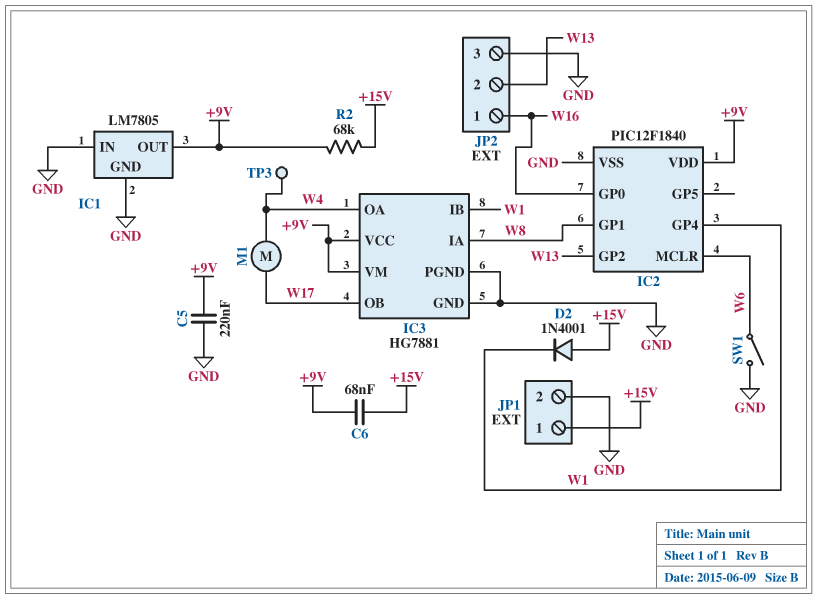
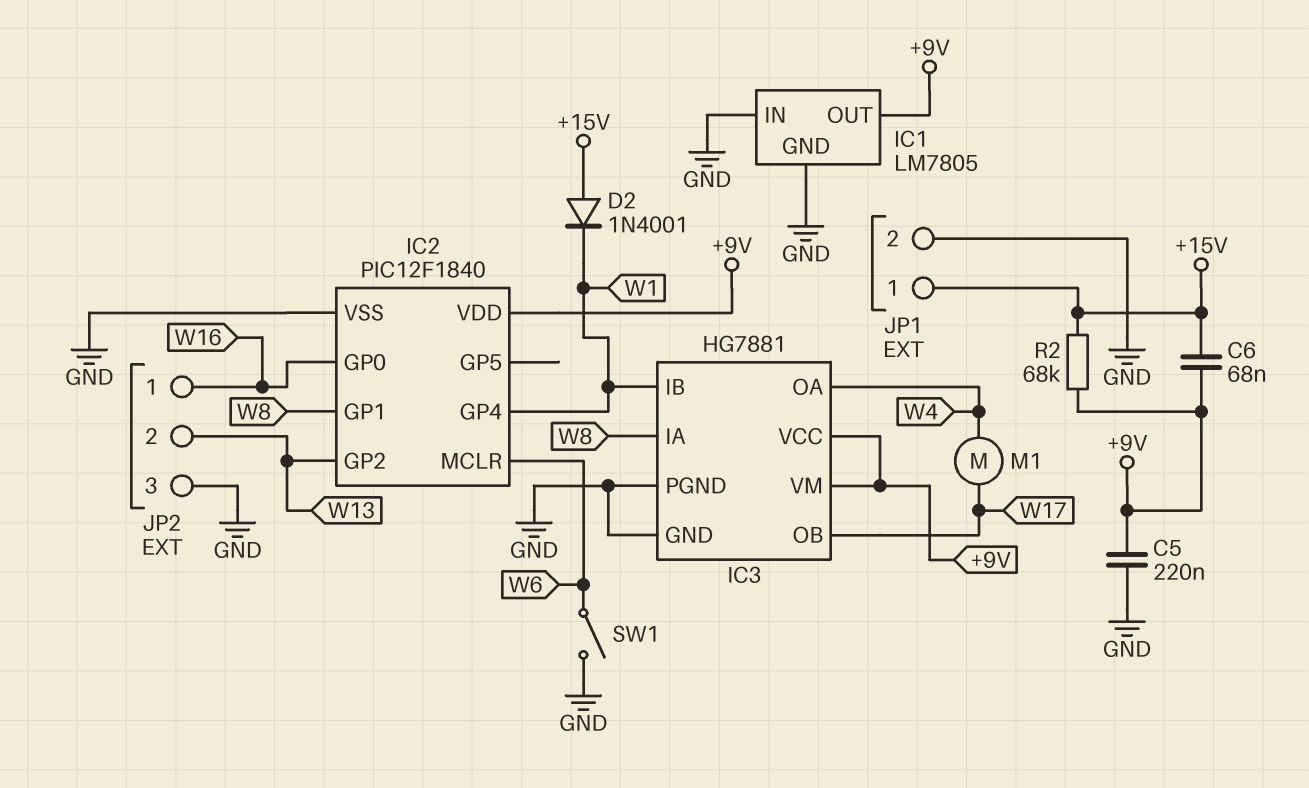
TP3: test point (W4) -> none

